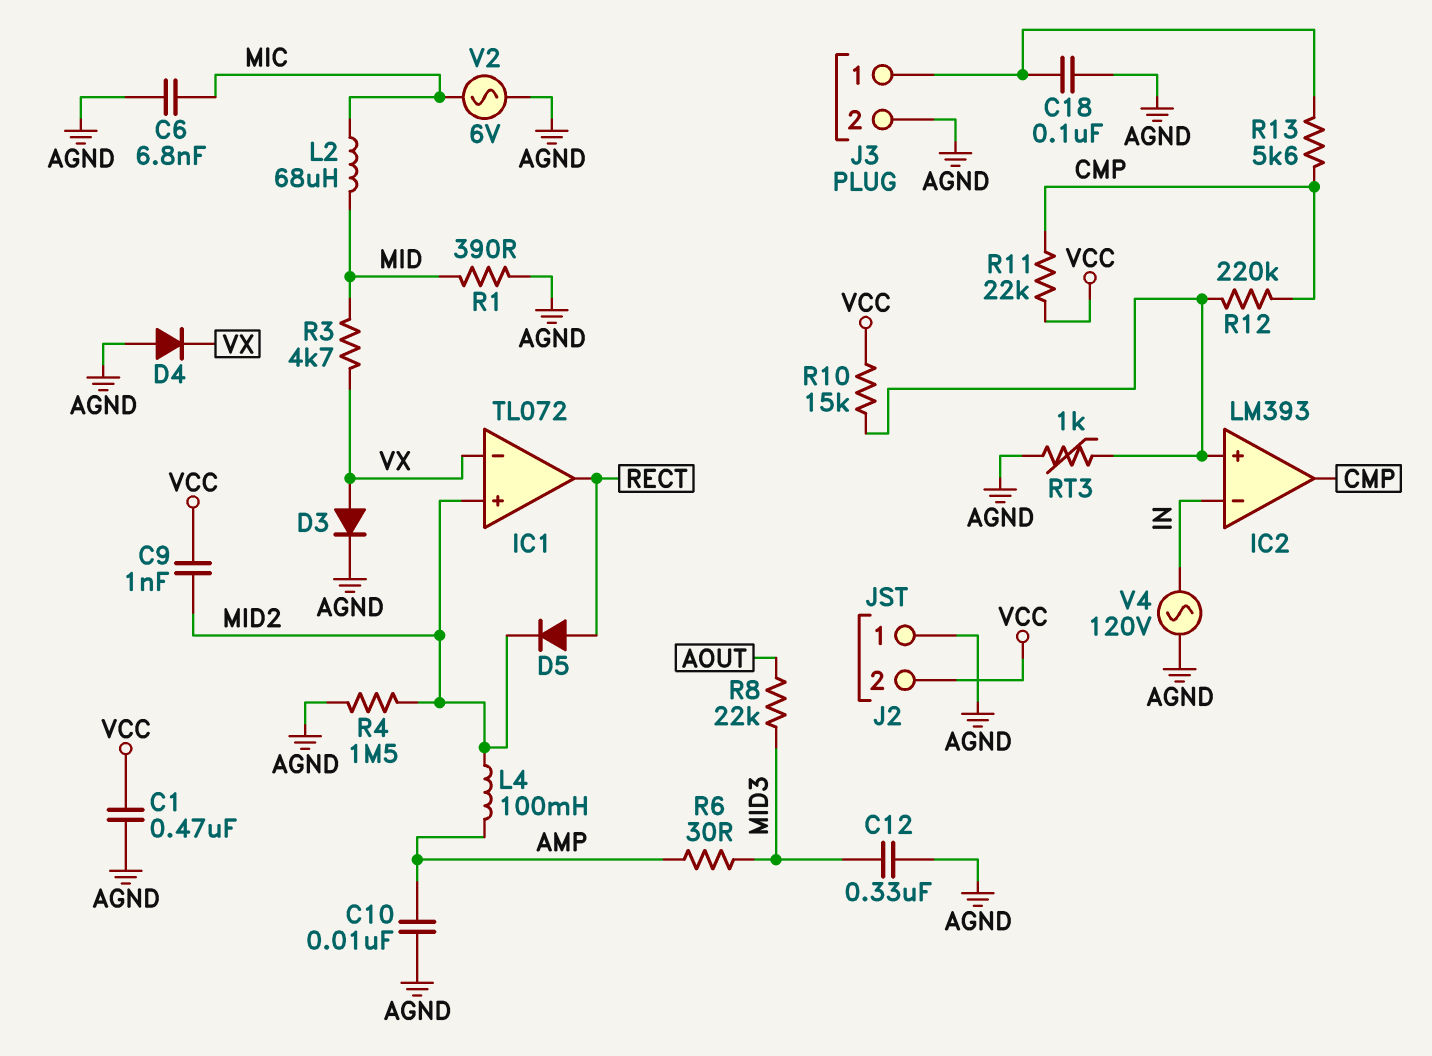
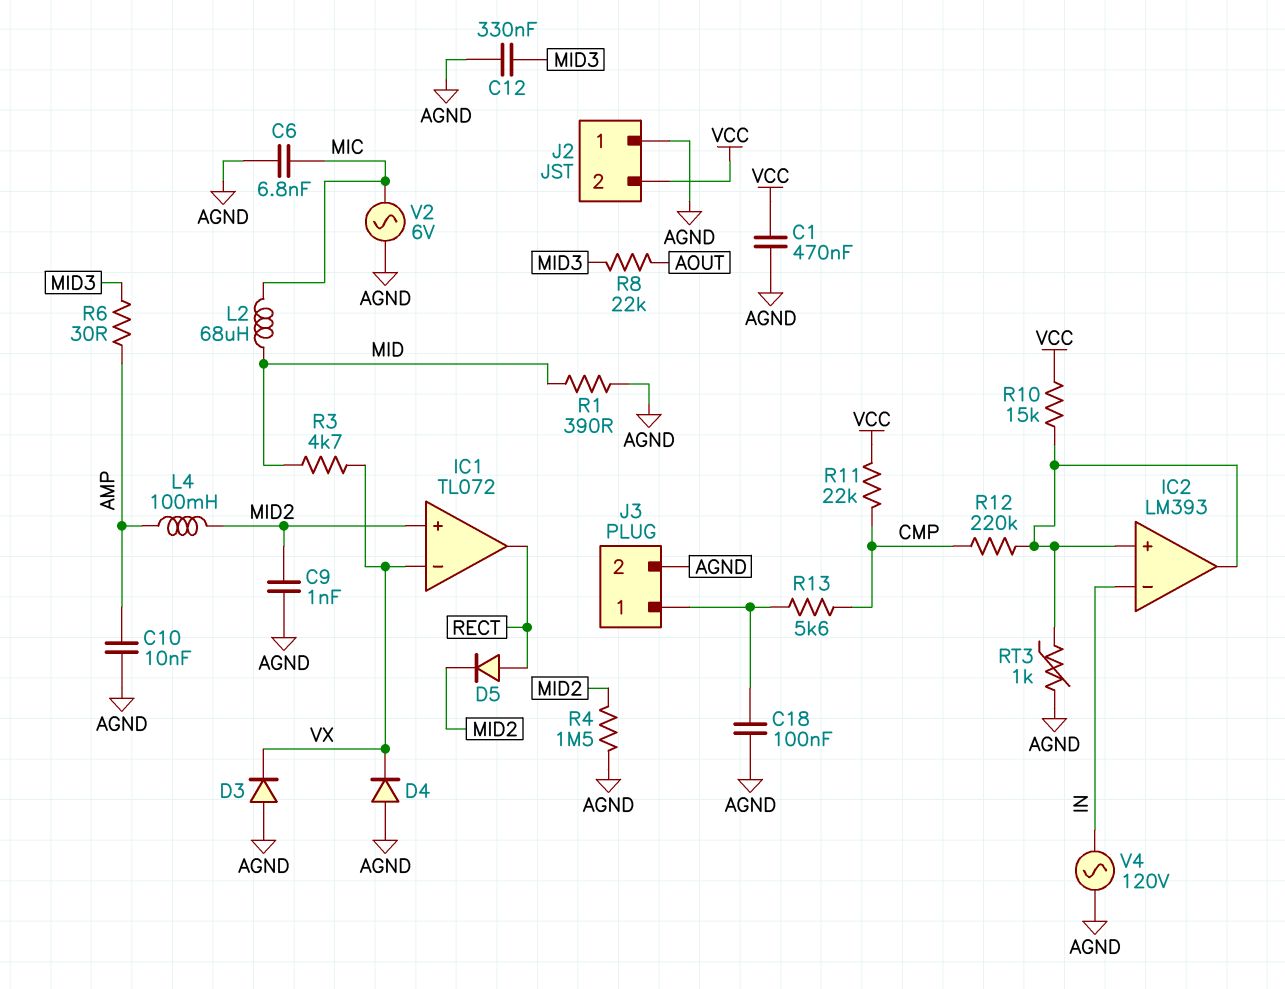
C9: 1nF (MID2, VCC) -> 1nF (AGND, MID2)
D3: diode (A VX, K AGND) -> diode (A AGND, K VX)
IC2 pin out: CMP -> IC2/in+

